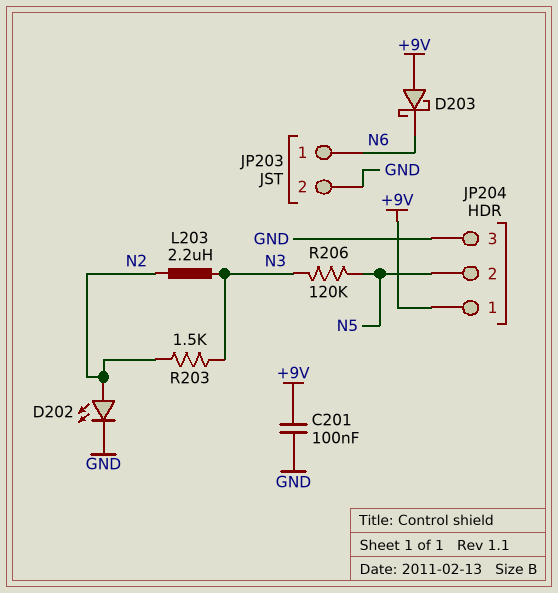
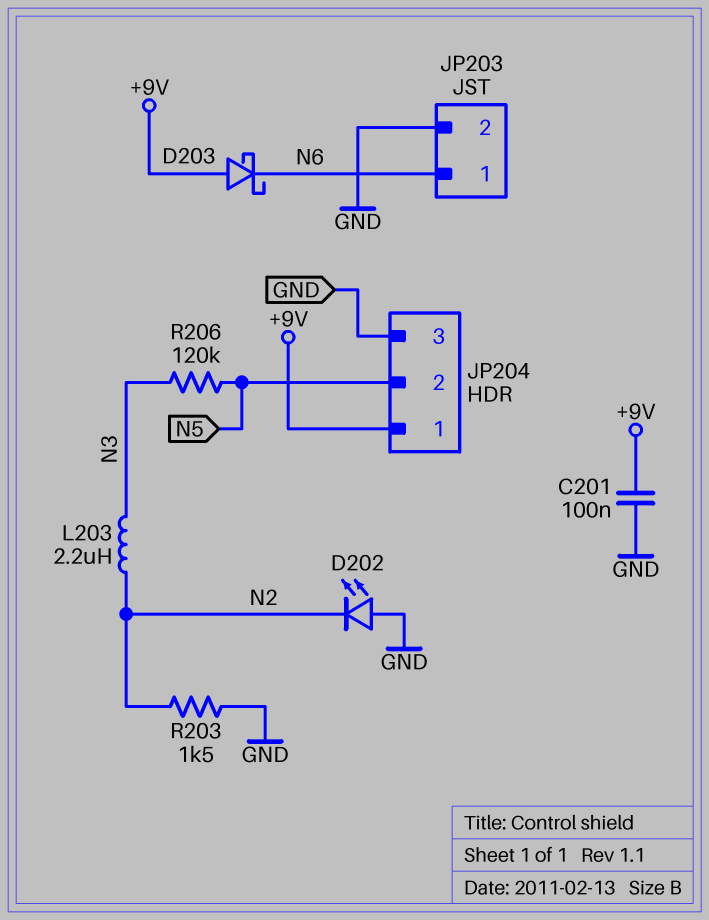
D202: LED (A N2, K GND) -> LED (A GND, K N2)
R203: 1.5k (N2, N3) -> 1.5k (GND, N2)

